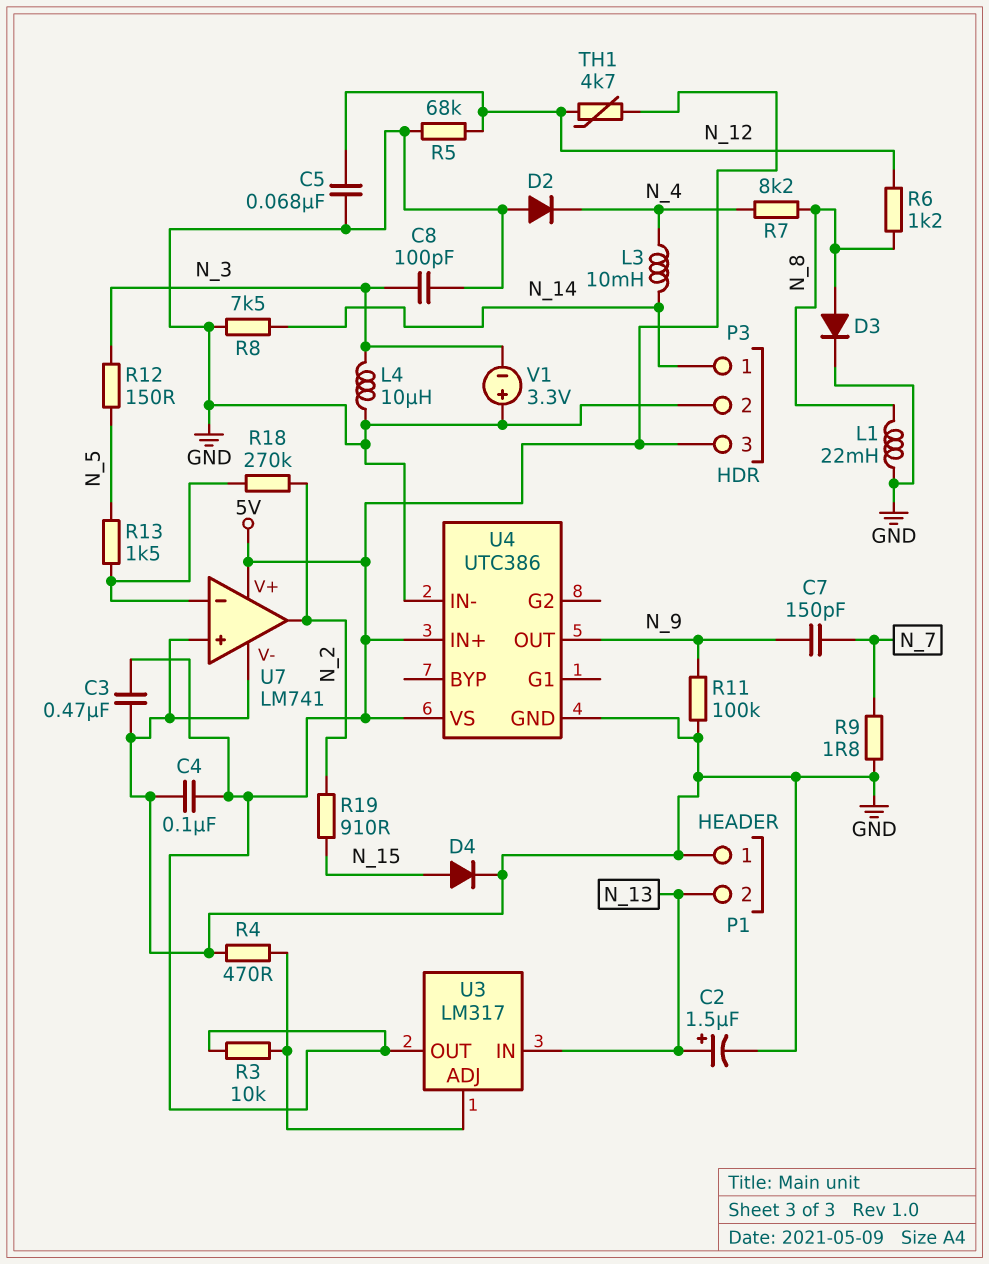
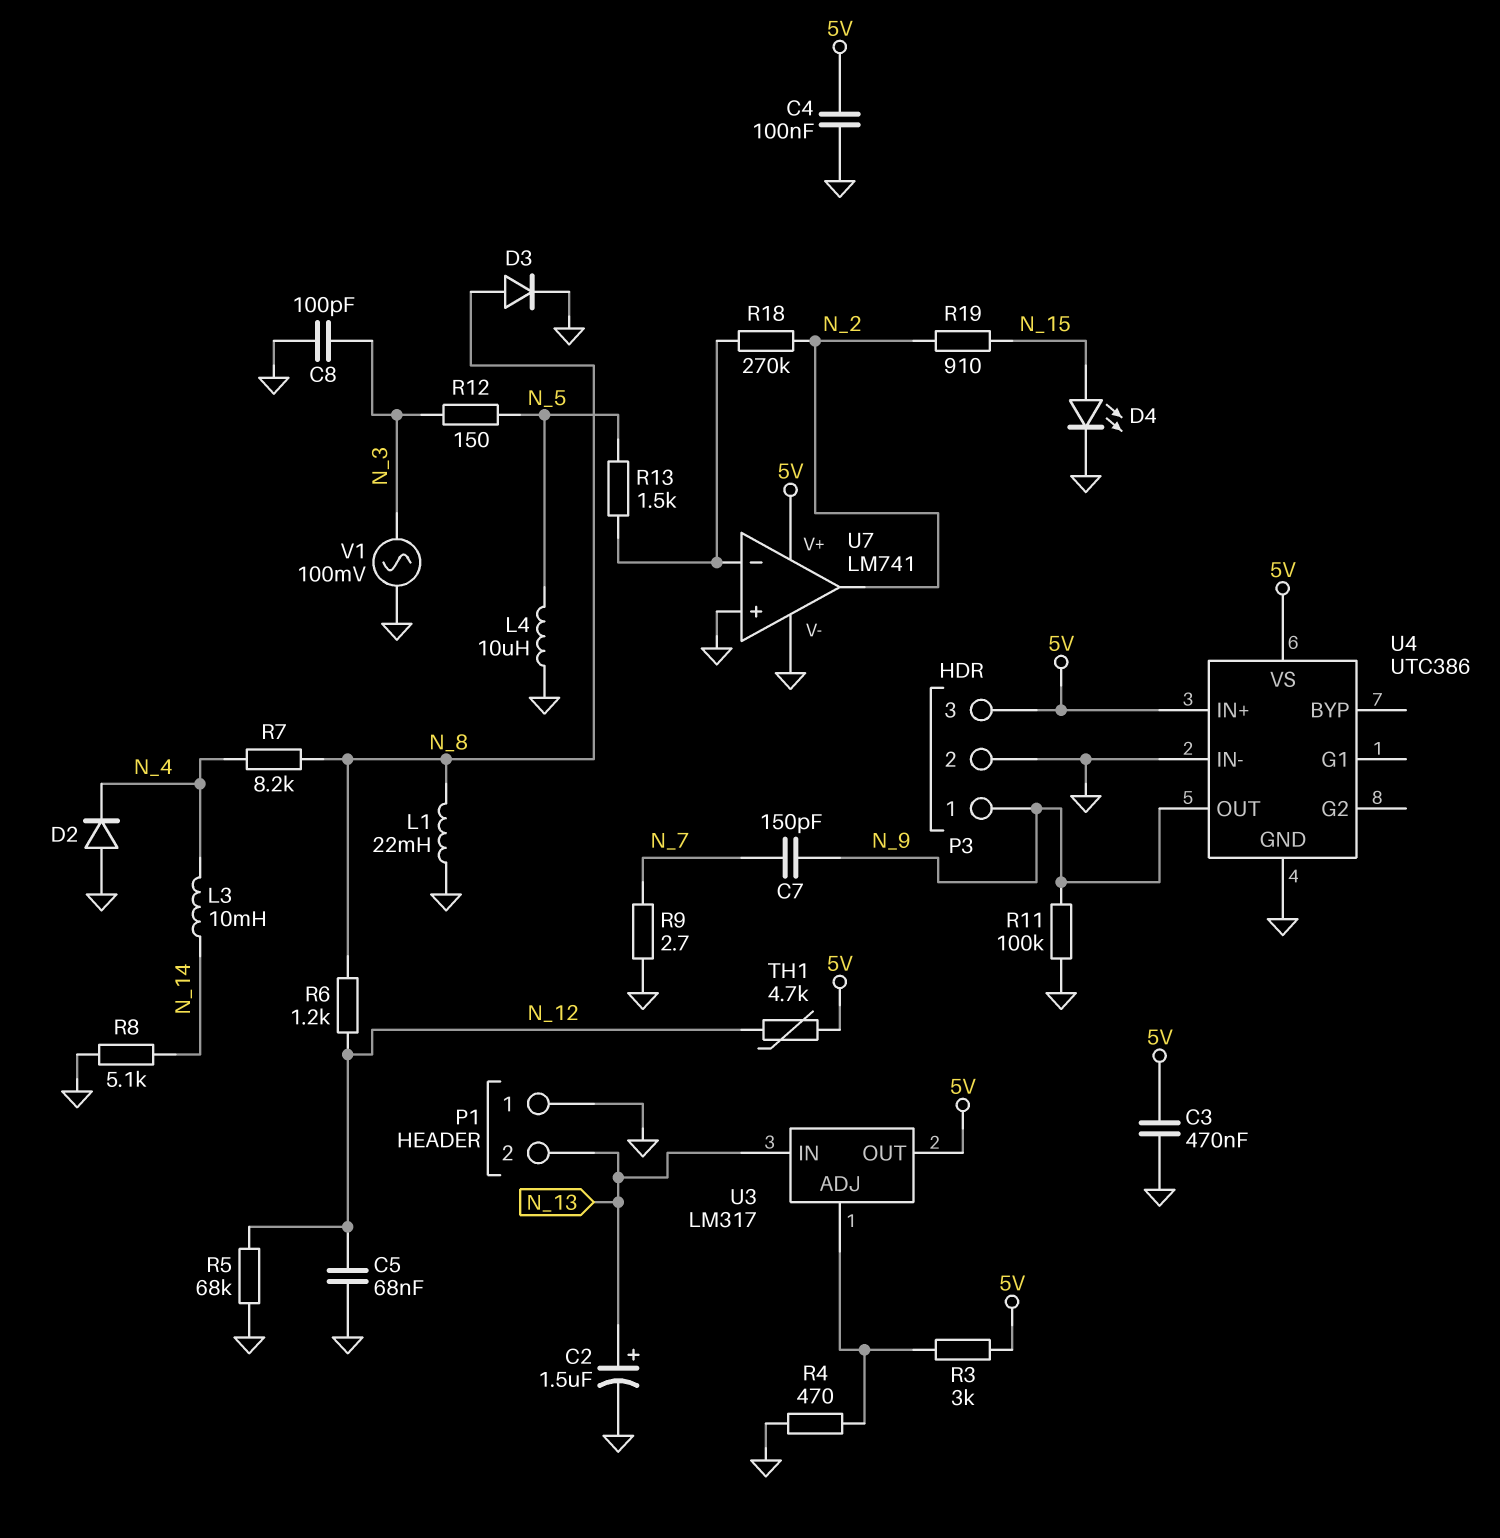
D4: diode (A N_15, K GND) -> LED (A N_15, K GND)
L4: 10uH (GND, N_3) -> 10uH (GND, N_5)
P3 pin 1: N_14 -> N_9
R3: 10k (5V, U3/ADJ) -> 3k (5V, U3/ADJ)
R8: 7.5k (GND, N_14) -> 5.1k (GND, N_14)
R9: 1.8 (GND, N_7) -> 2.7 (GND, N_7)
V1: 3.3V (plus GND, minus N_3) -> AC 100mV (GND, N_3)

